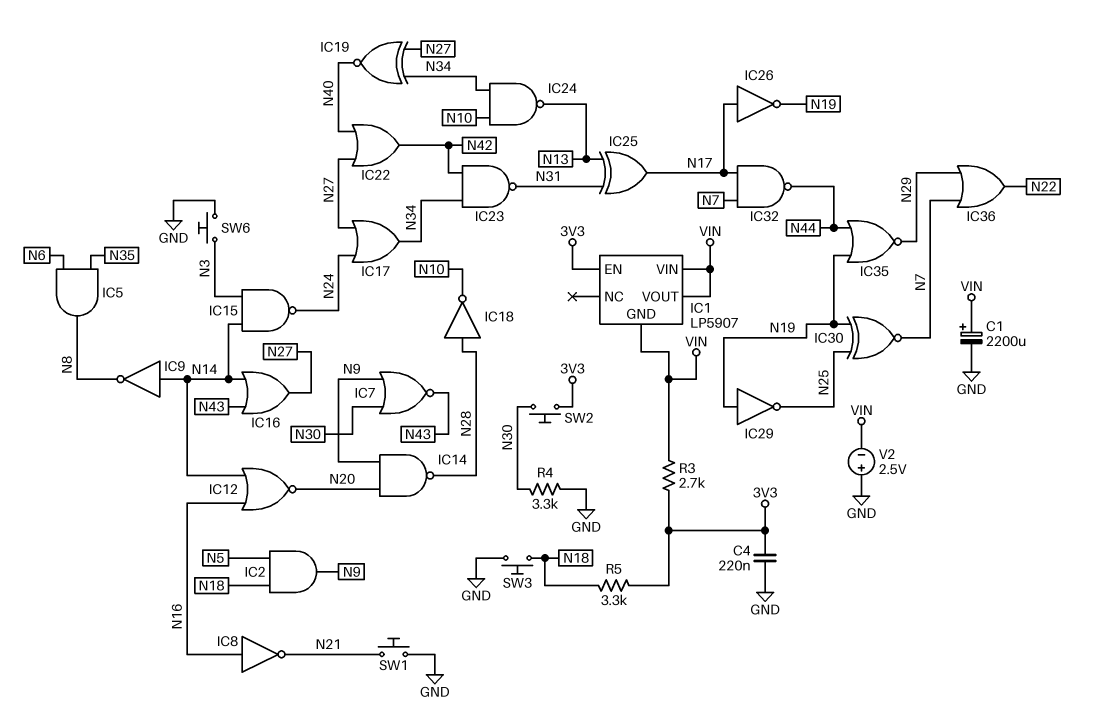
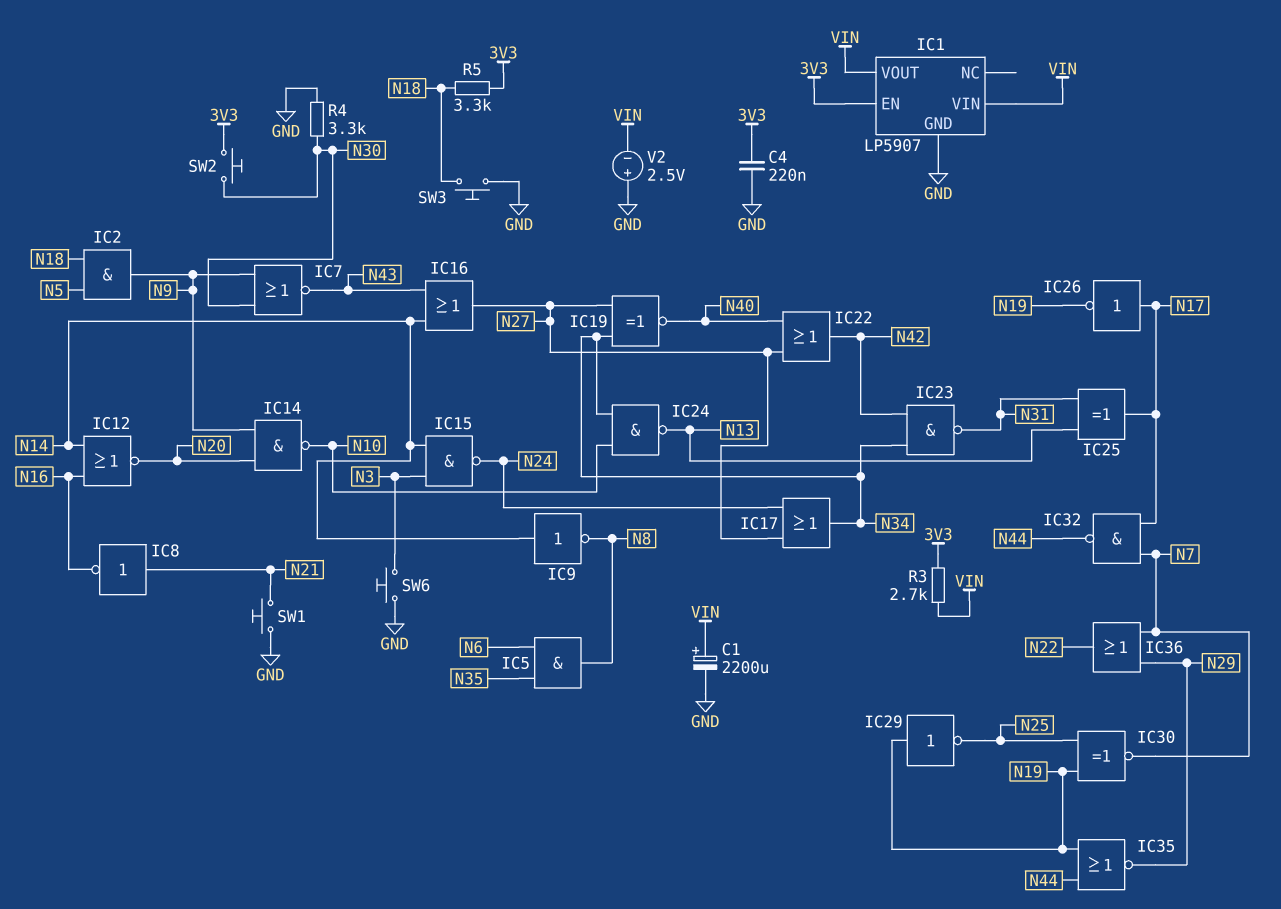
IC1 pin GND: VIN -> GND
IC8: NOT (in N16, out N21) -> NOT (in N21, out N16)
IC14: NAND (in N9, in N20, out N28) -> NAND (in N9, in N20, out N10)
IC18: NOT (in N28, out N10) -> none

